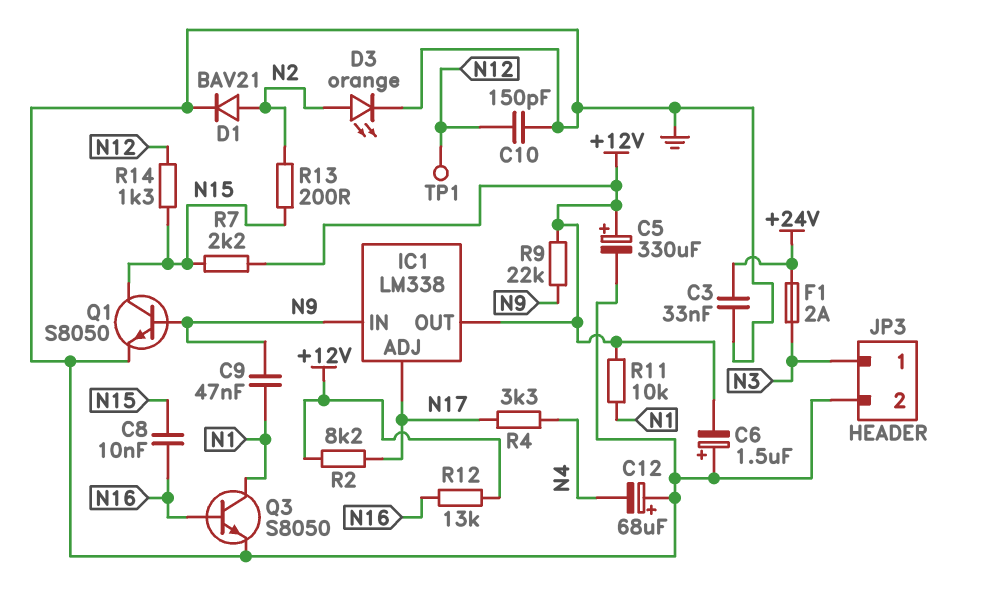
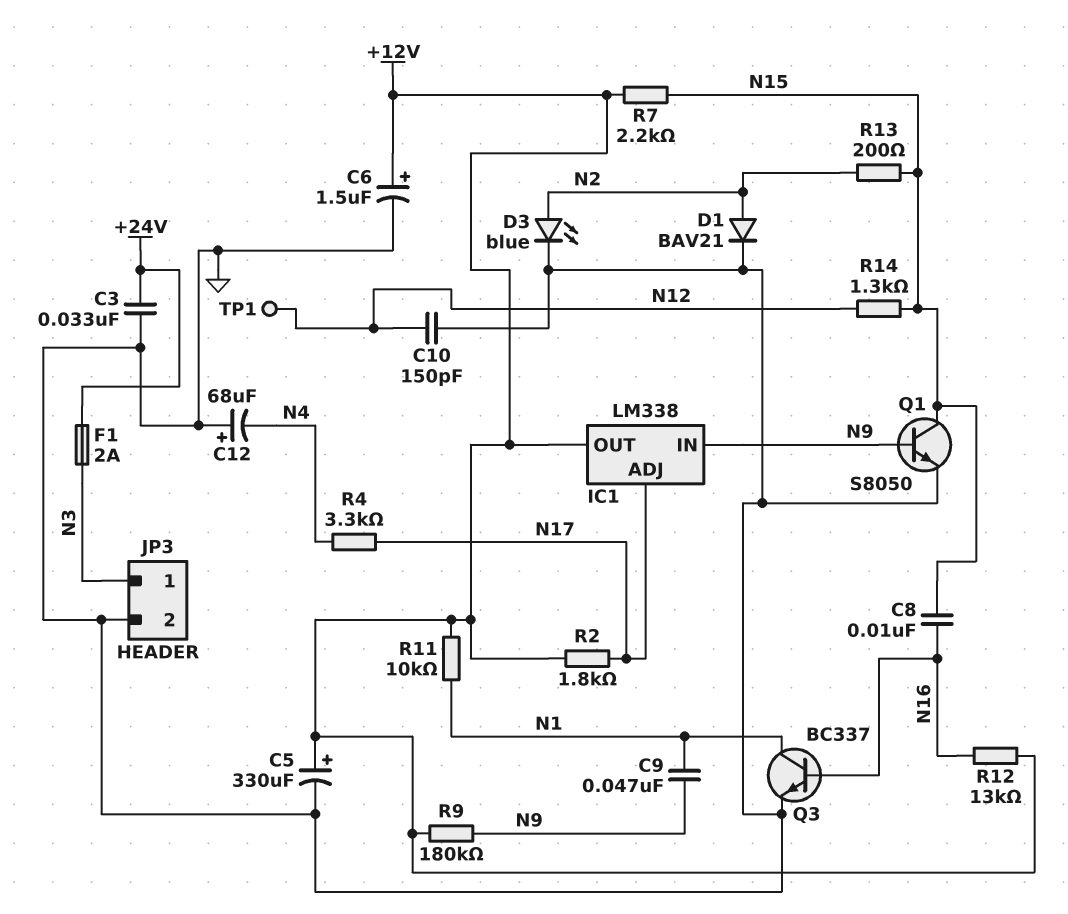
C6: 1.5uF (plus GND, minus +12V) -> 1.5uF (plus +12V, minus GND)
D3: LED orange (A N2, K GND) -> LED blue (A N2, K GND)
Q3: NPN S8050 (B N16, C N1, E GND) -> NPN BC337 (B N16, C N1, E GND)
R2: 8.2k (+12V, N17) -> 1.8k (+12V, N17)
R9: 22k (+12V, N9) -> 180k (+12V, N9)

